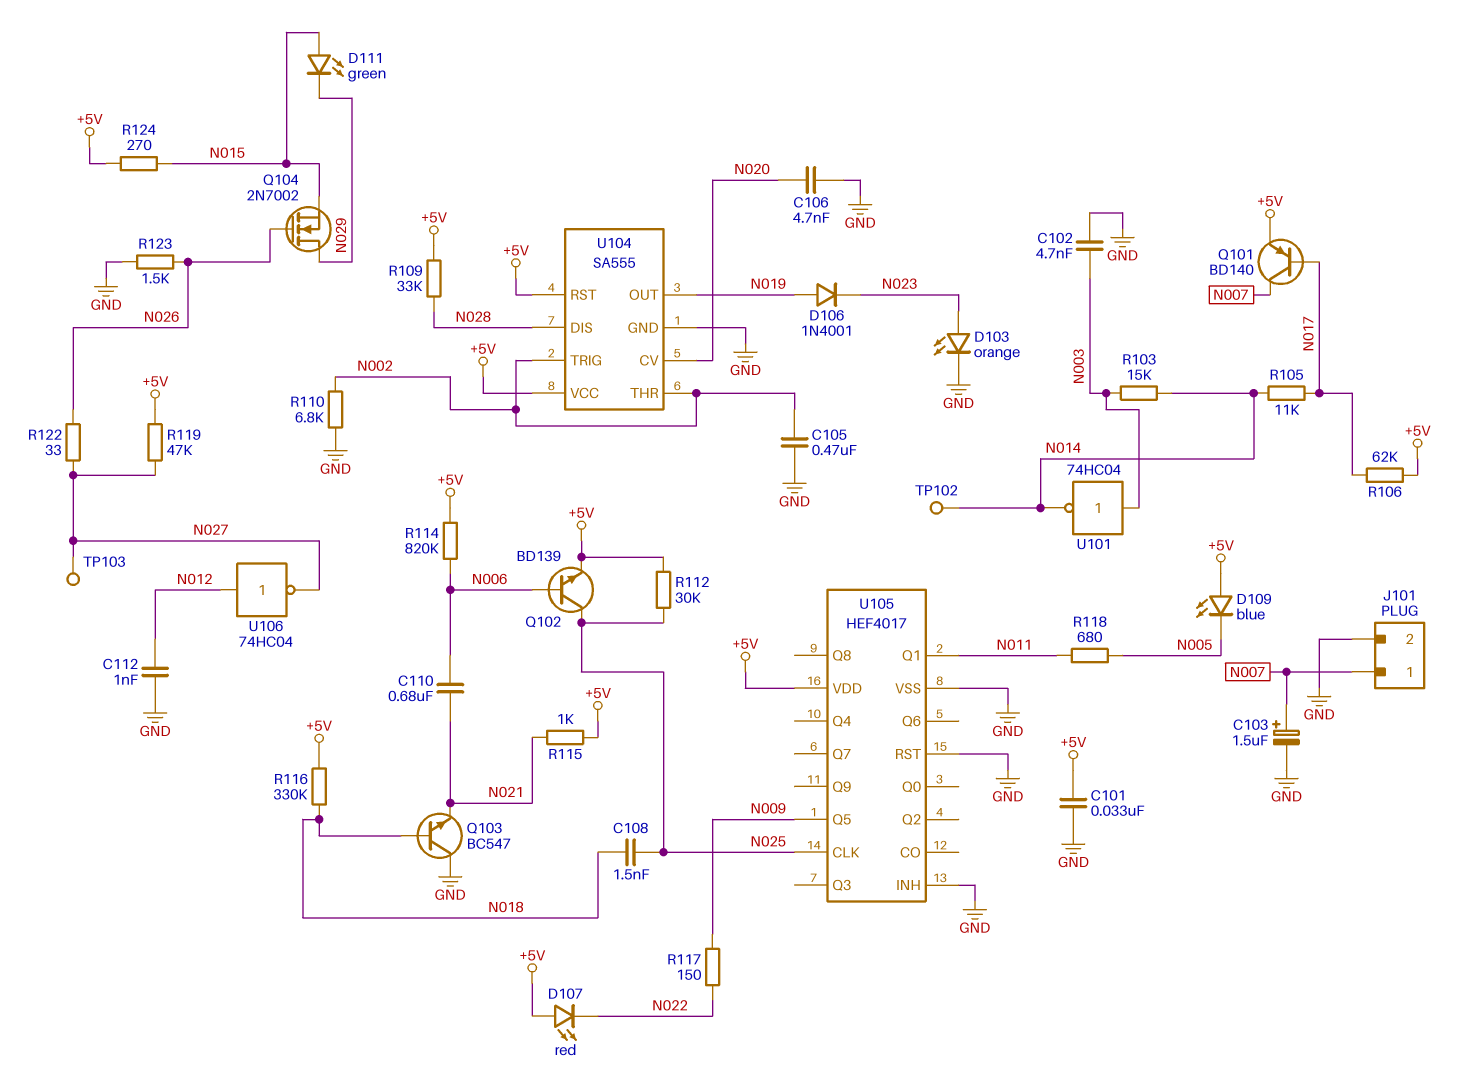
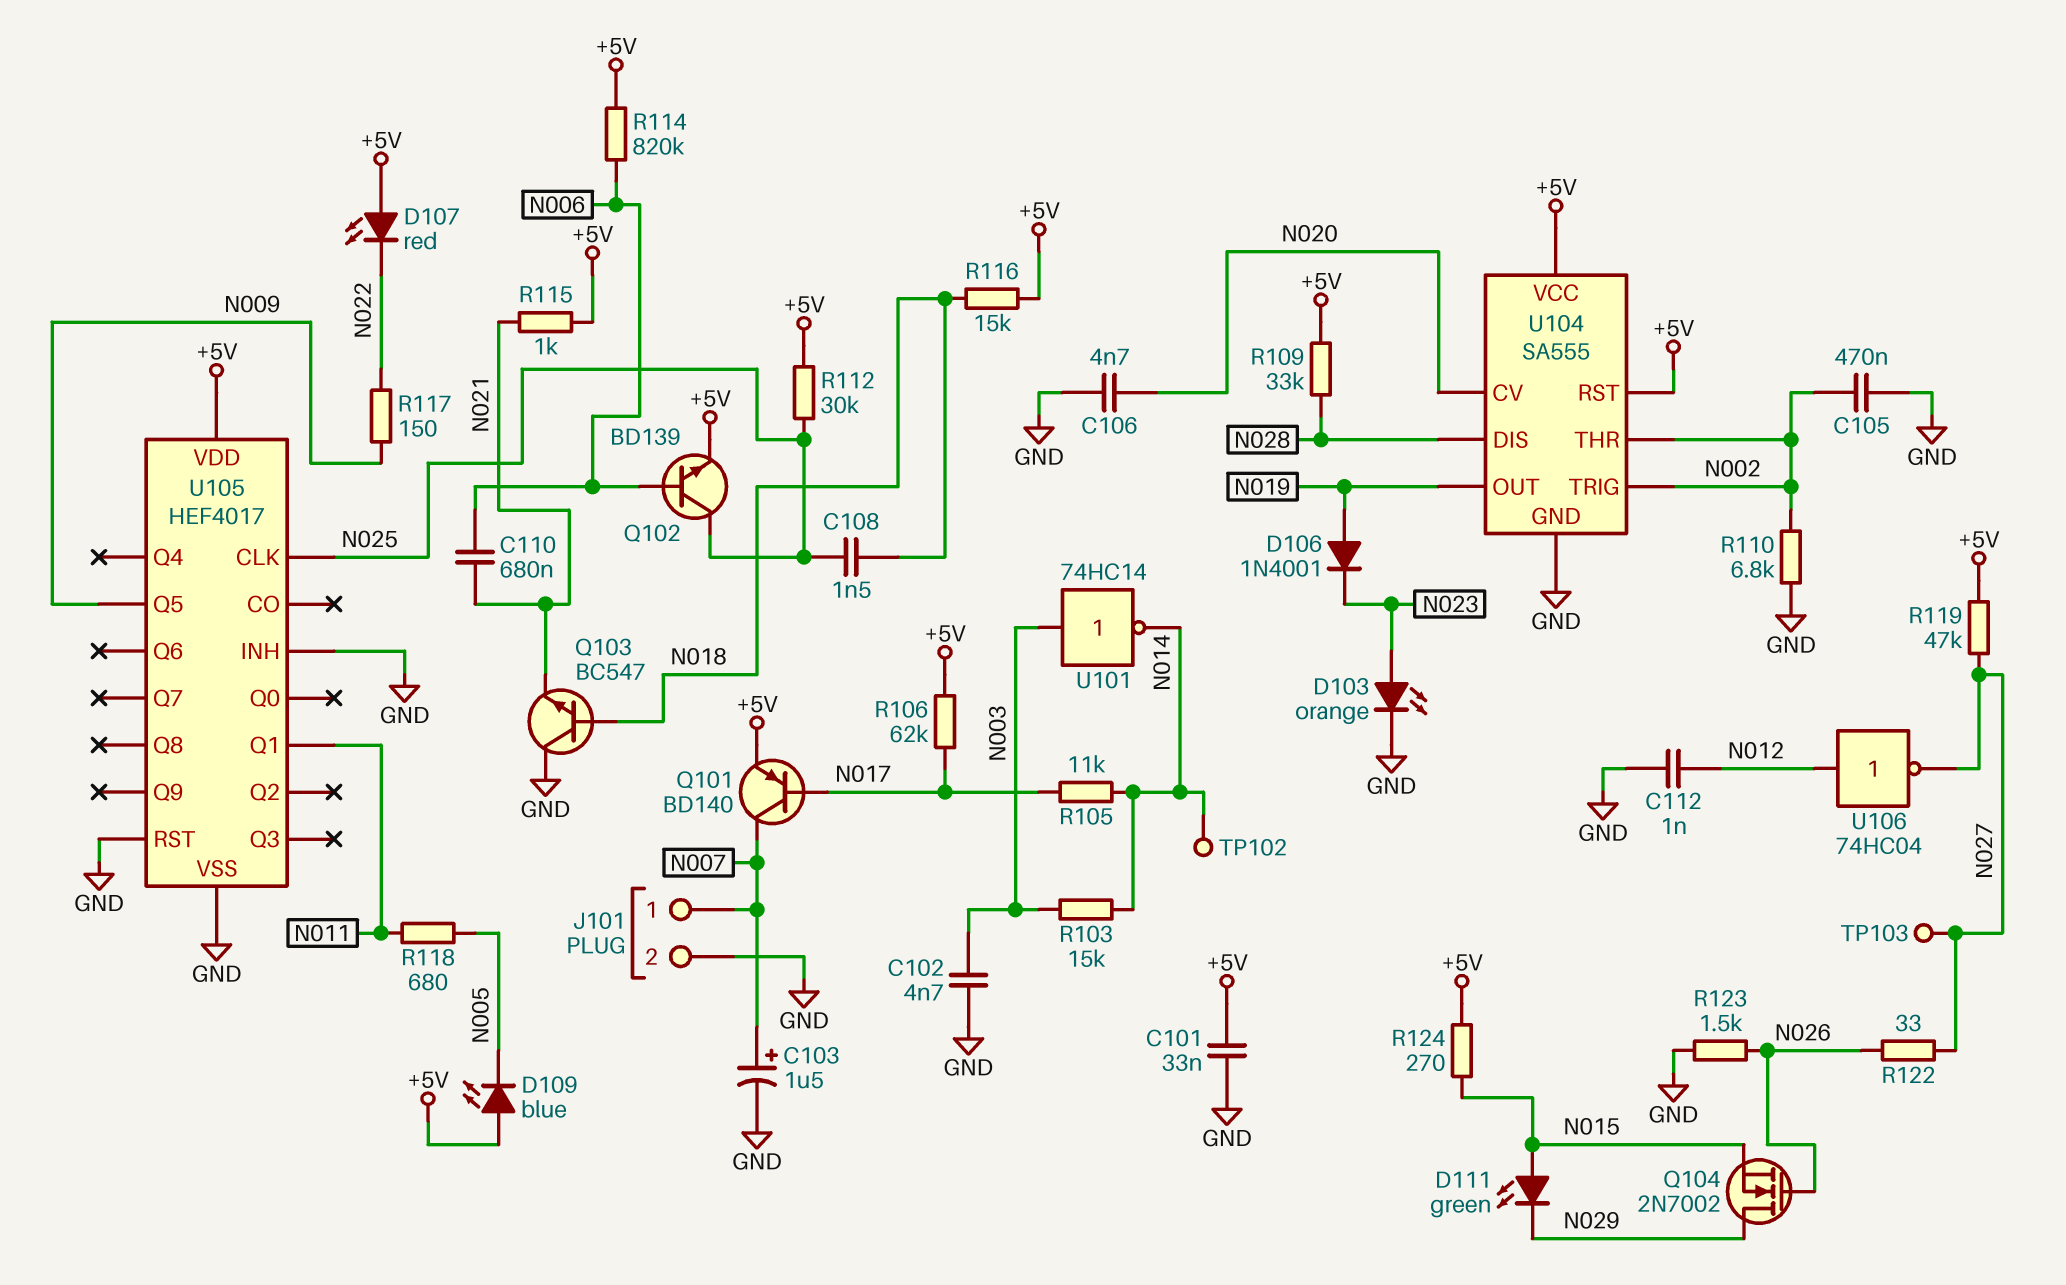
R116: 330k (+5V, N018) -> 15k (+5V, N018)
U101: NOT 74HC04 (in N003, out N014) -> NOT 74HC14 (in N003, out N014)

